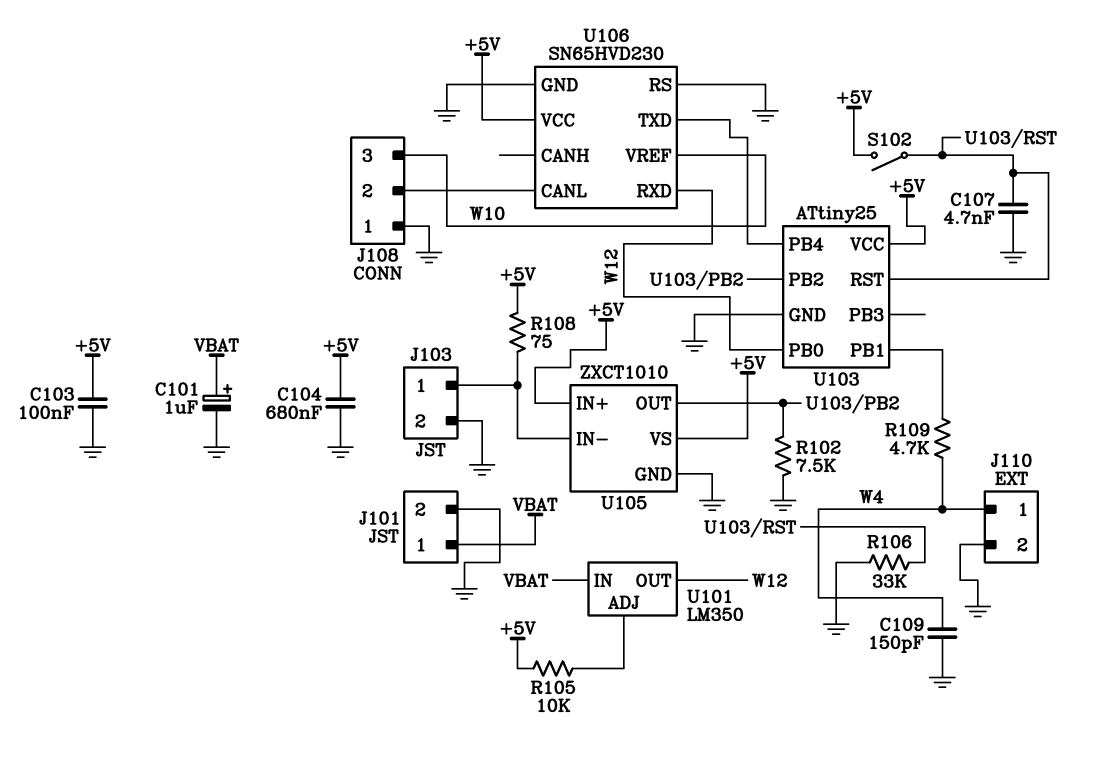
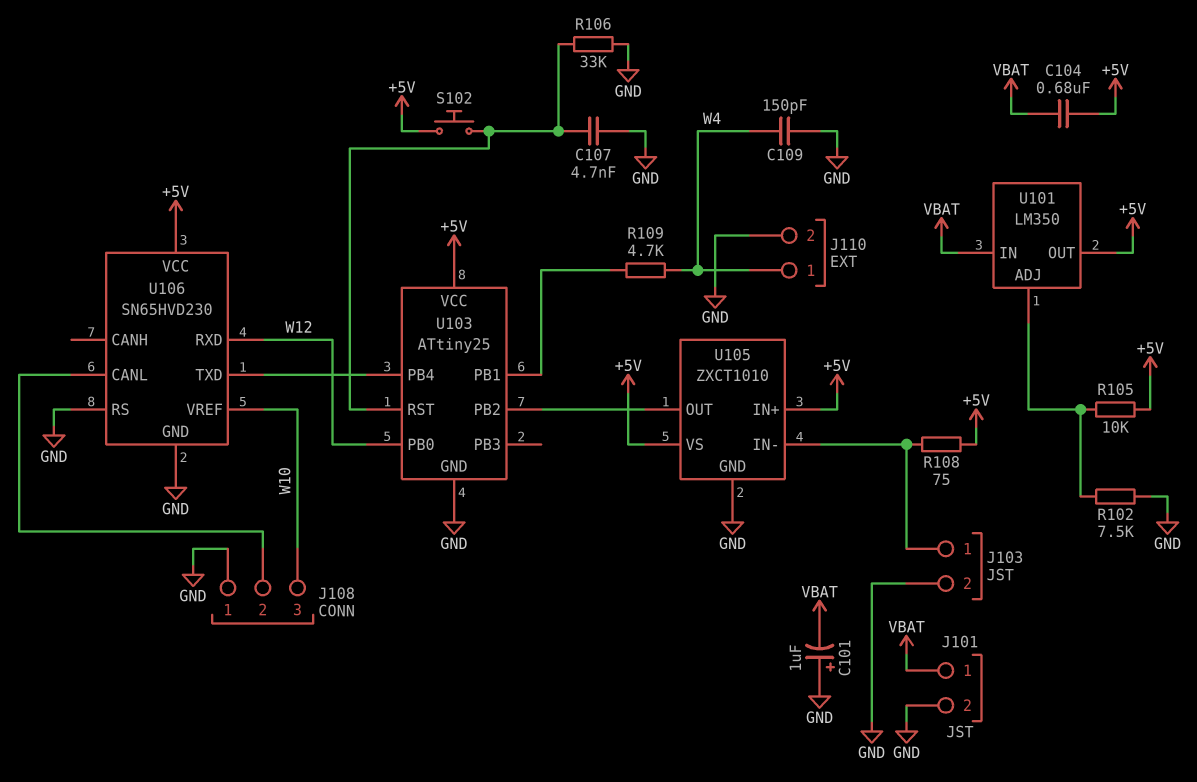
C101: 1uF (plus VBAT, minus GND) -> 1uF (plus GND, minus VBAT)
C103: 100nF (+5V, GND) -> none
C104: 680nF (+5V, GND) -> 680nF (+5V, VBAT)
R102: 7.5k (GND, U103/PB2) -> 7.5k (GND, U101/ADJ)
S102: switch (+5V, U103/RST) -> button (+5V, U103/RST)
U101 pin OUT: W12 -> +5V

